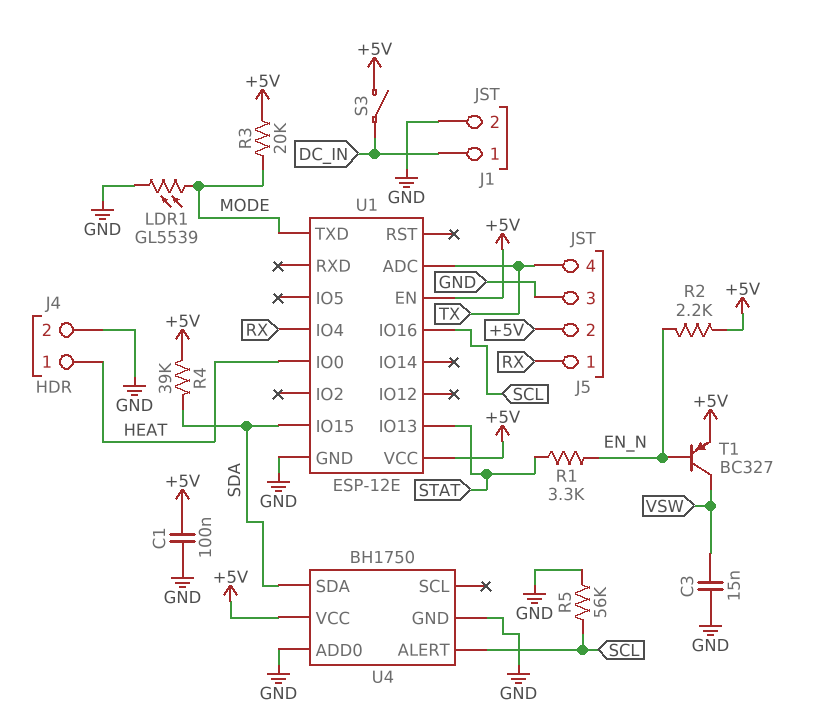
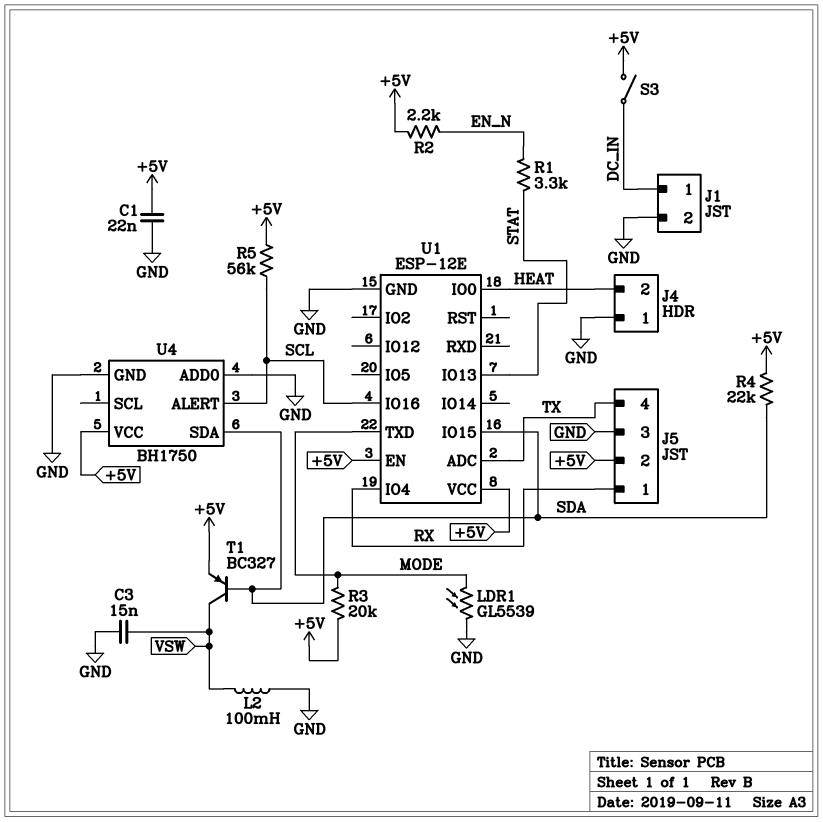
C1: 100nF (+5V, GND) -> 22nF (+5V, GND)
J4 pin 1: HEAT -> GND
J4 pin 2: GND -> HEAT
L2: none -> 100mH (GND, VSW)
R4: 39k (+5V, SDA) -> 22k (+5V, SDA)
R5: 56k (GND, SCL) -> 56k (+5V, SCL)
T1: PNP BC327 (B EN_N, C VSW, E +5V) -> PNP BC327 (B SDA, C VSW, E +5V)

